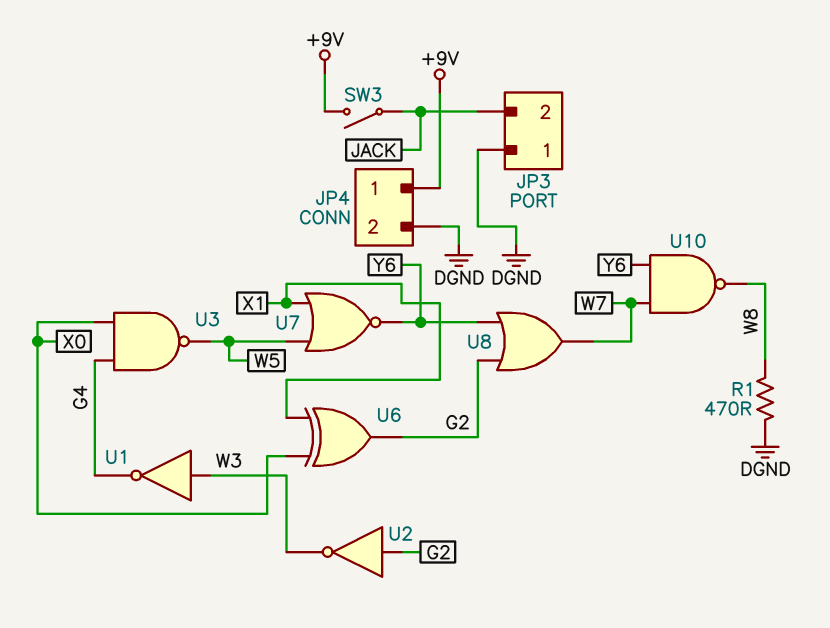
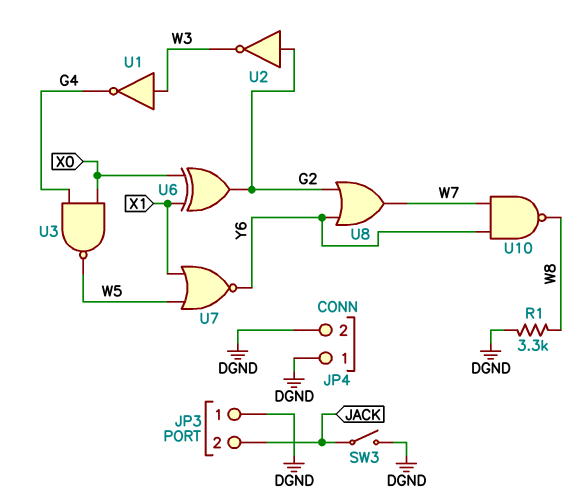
JP4 pin 1: +9V -> DGND
R1: 470 (DGND, W8) -> 3.3k (DGND, W8)
SW3: switch (+9V, JACK) -> switch (DGND, JACK)

